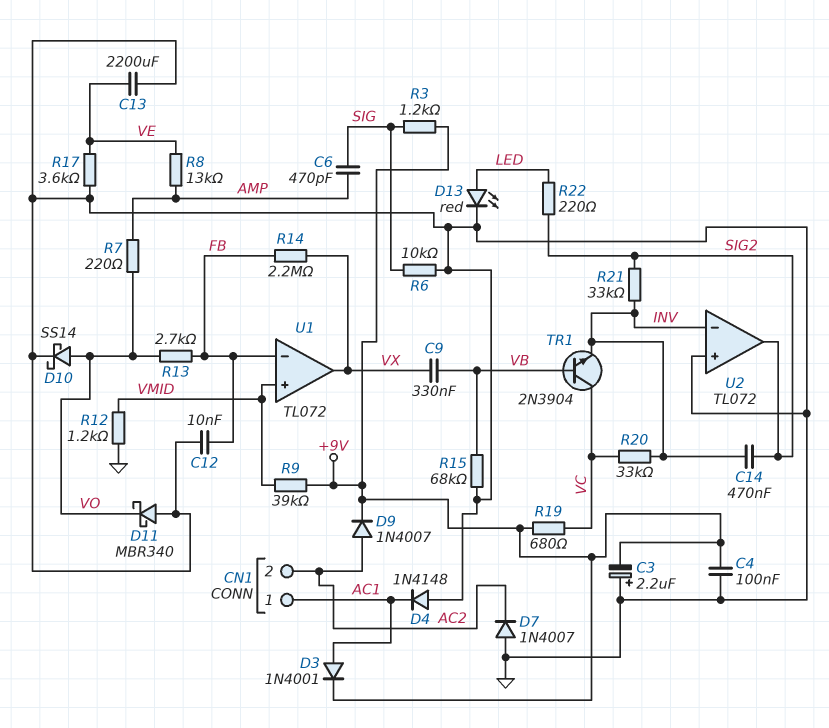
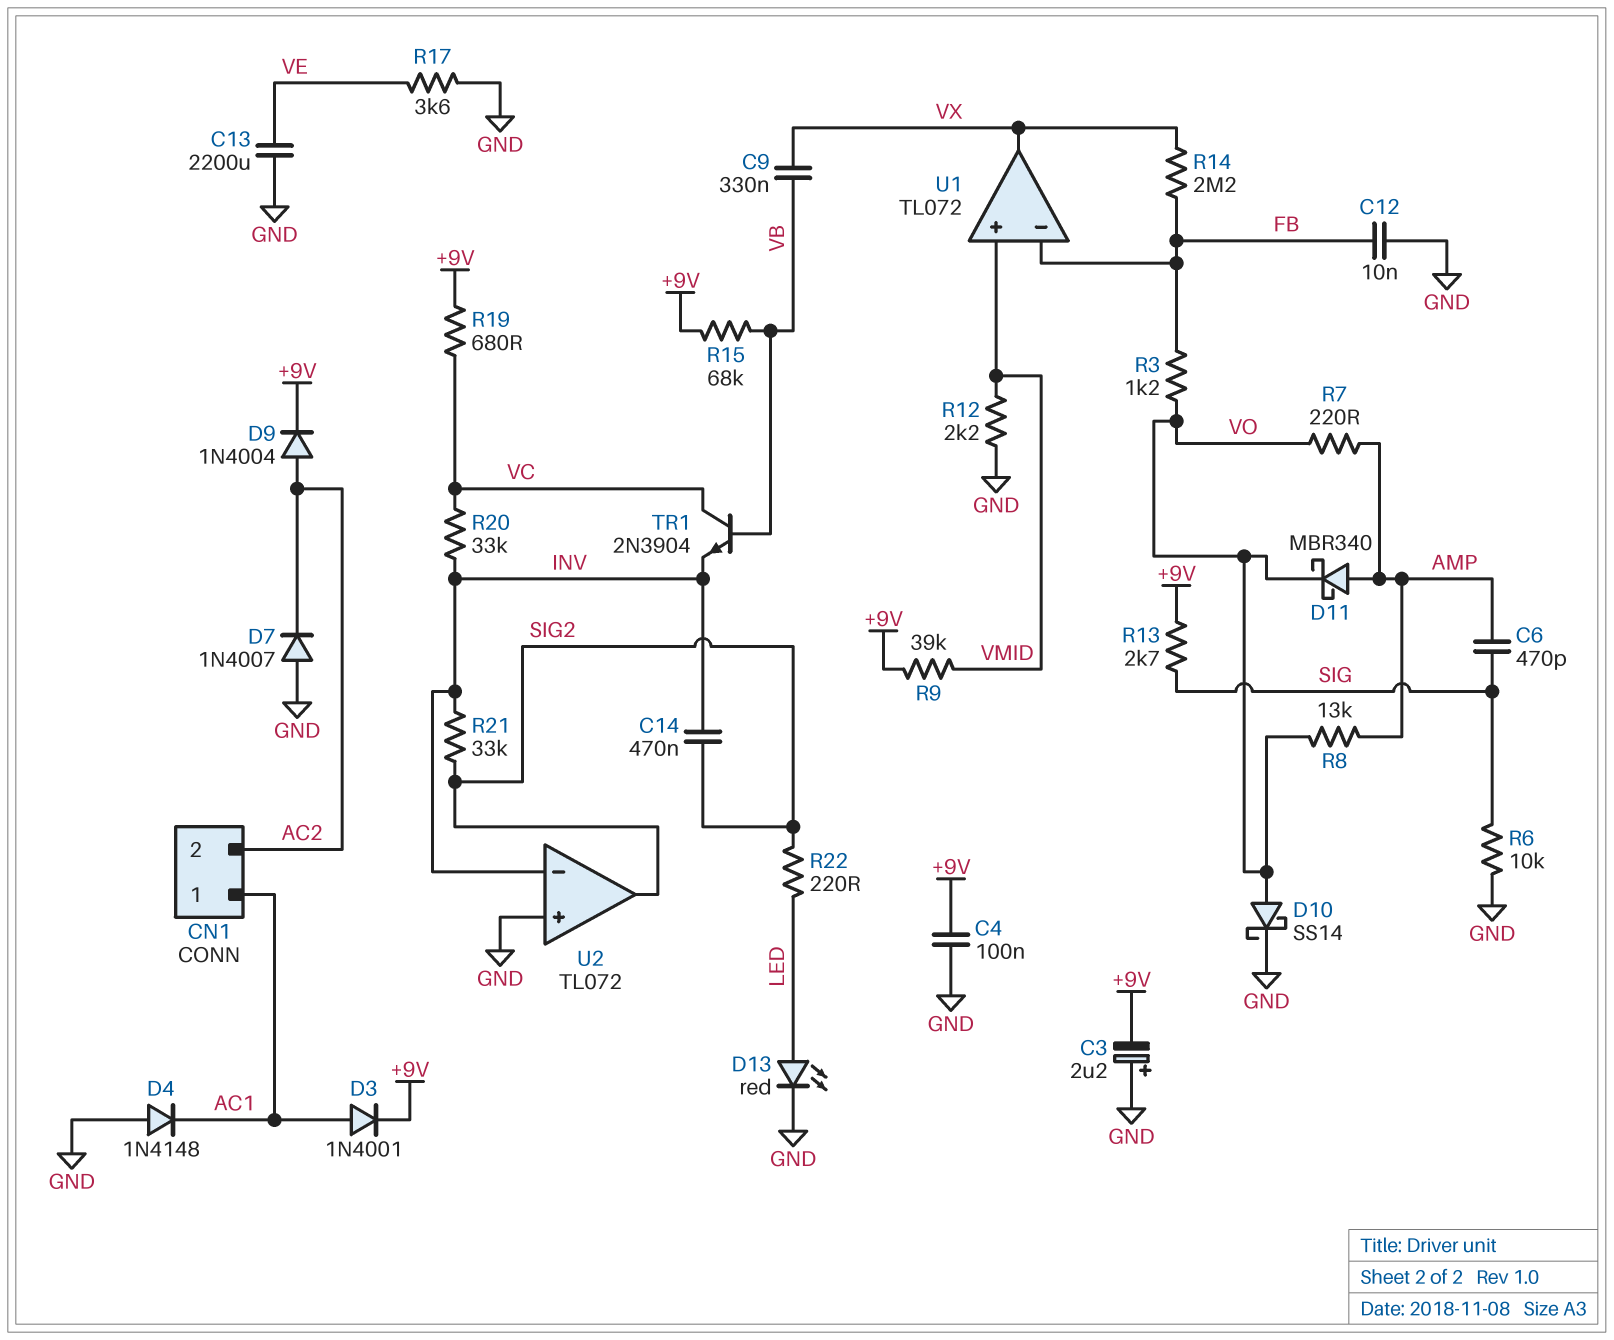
D9: diode 1N4007 (A AC2, K +9V) -> diode 1N4004 (A AC2, K +9V)
D11: schottky MBR340 (A GND, K VO) -> schottky MBR340 (A AMP, K VO)
R3: 1.2k (+9V, SIG) -> 1.2k (FB, VO)
R8: 13k (AMP, VE) -> 13k (AMP, VO)
R12: 1.2k (GND, VMID) -> 2.2k (GND, VMID)
R13: 2.7k (FB, VO) -> 2.7k (+9V, SIG)
R15: 68k (GND, VB) -> 68k (+9V, VB)

